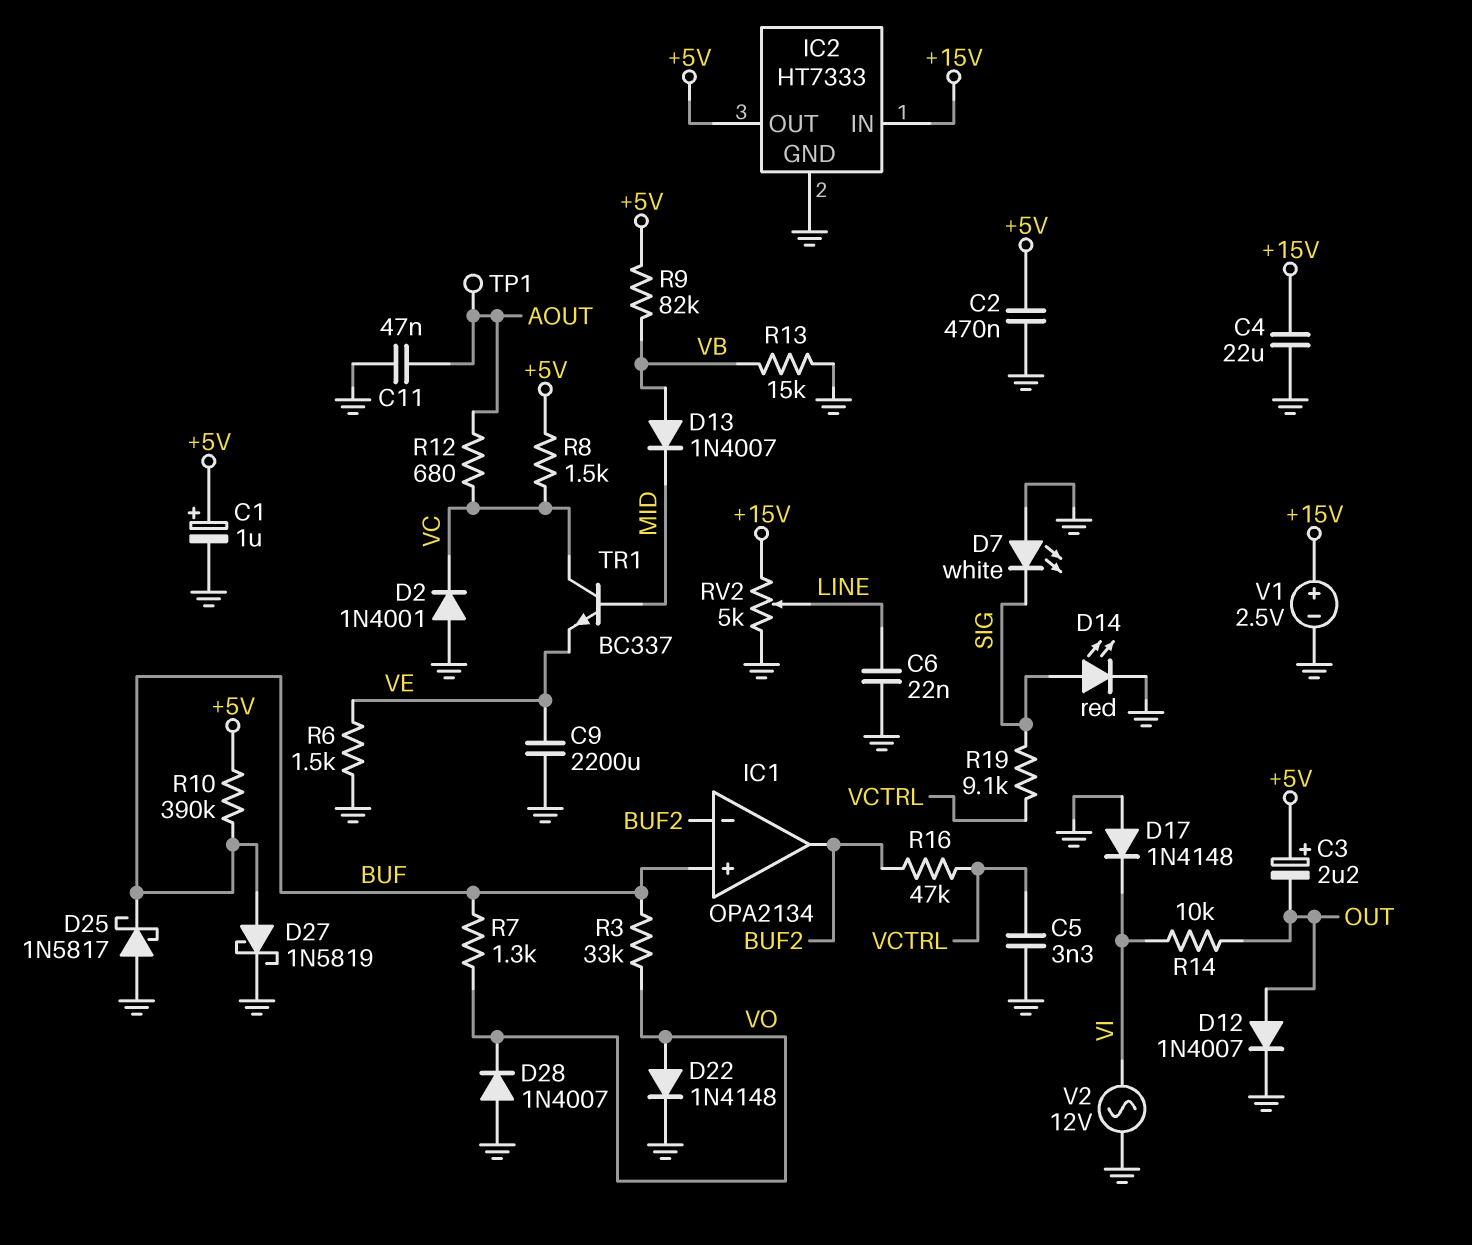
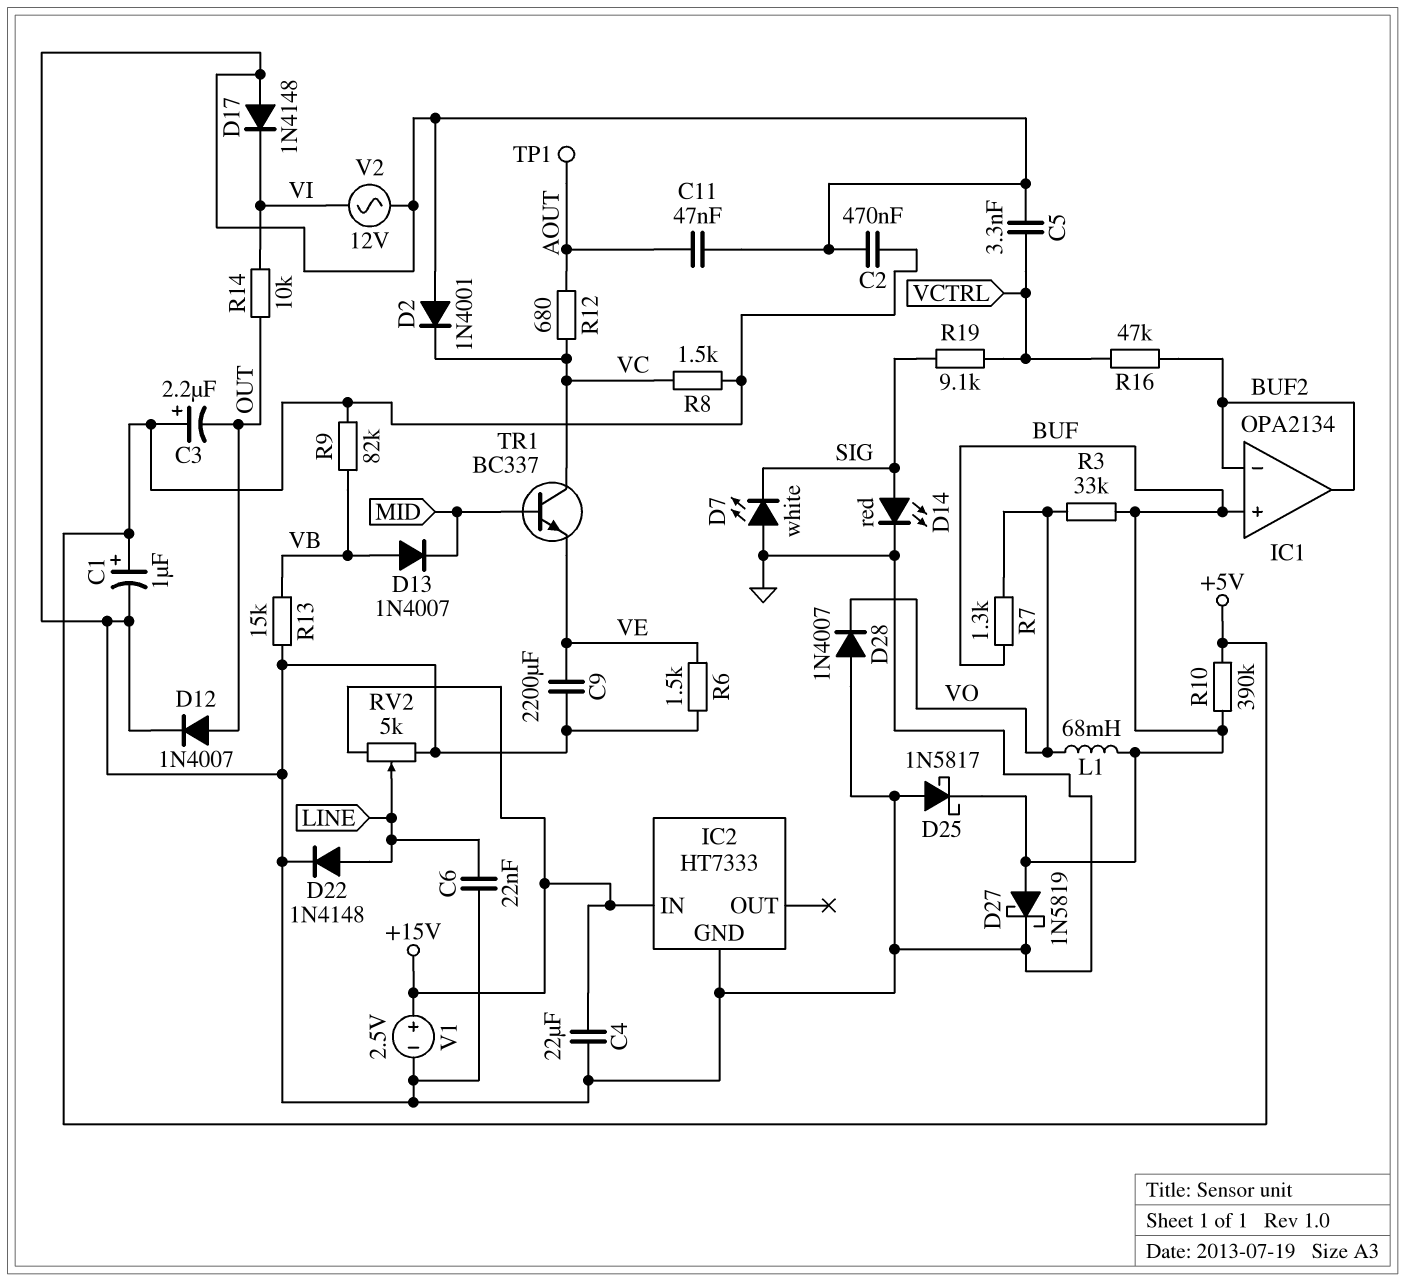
D22: diode 1N4148 (A VO, K GND) -> diode 1N4148 (A LINE, K GND)
IC2 pin OUT: +5V -> none
L1: none -> 68mH (BUF, VO)

